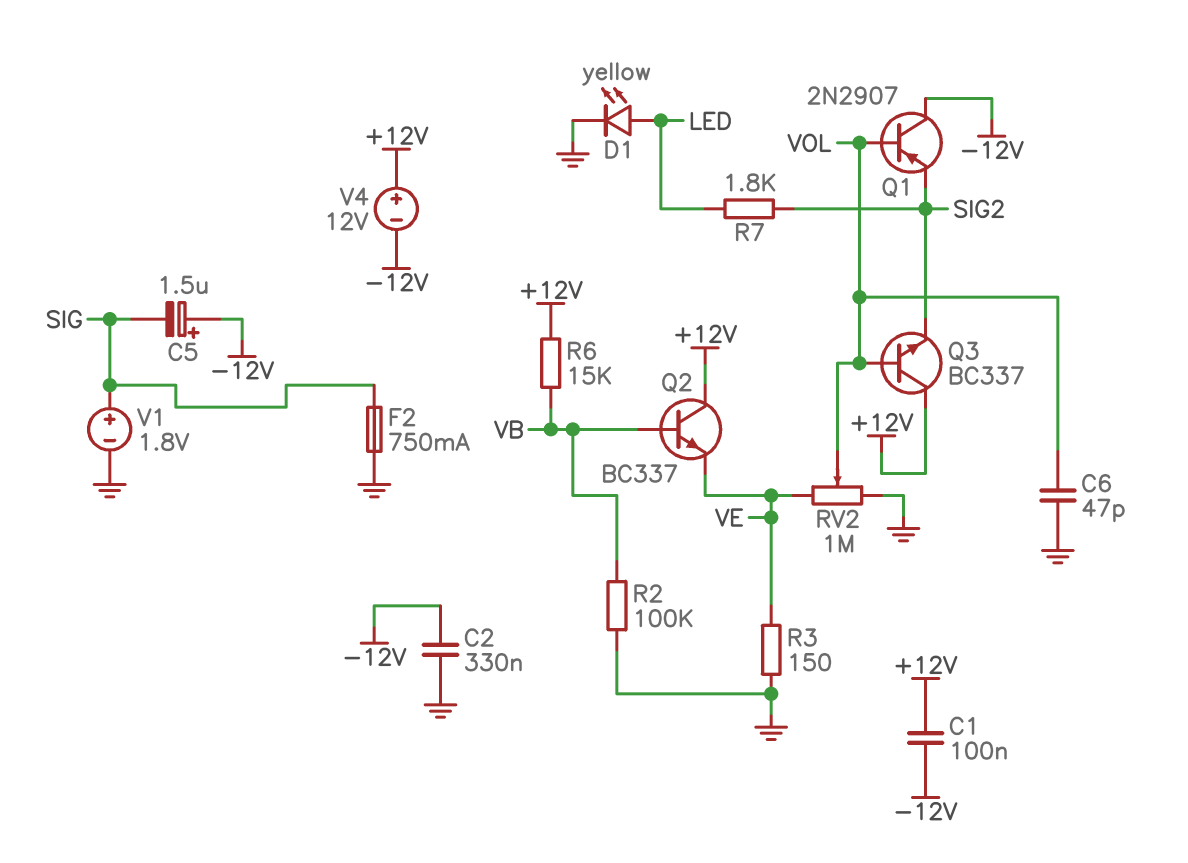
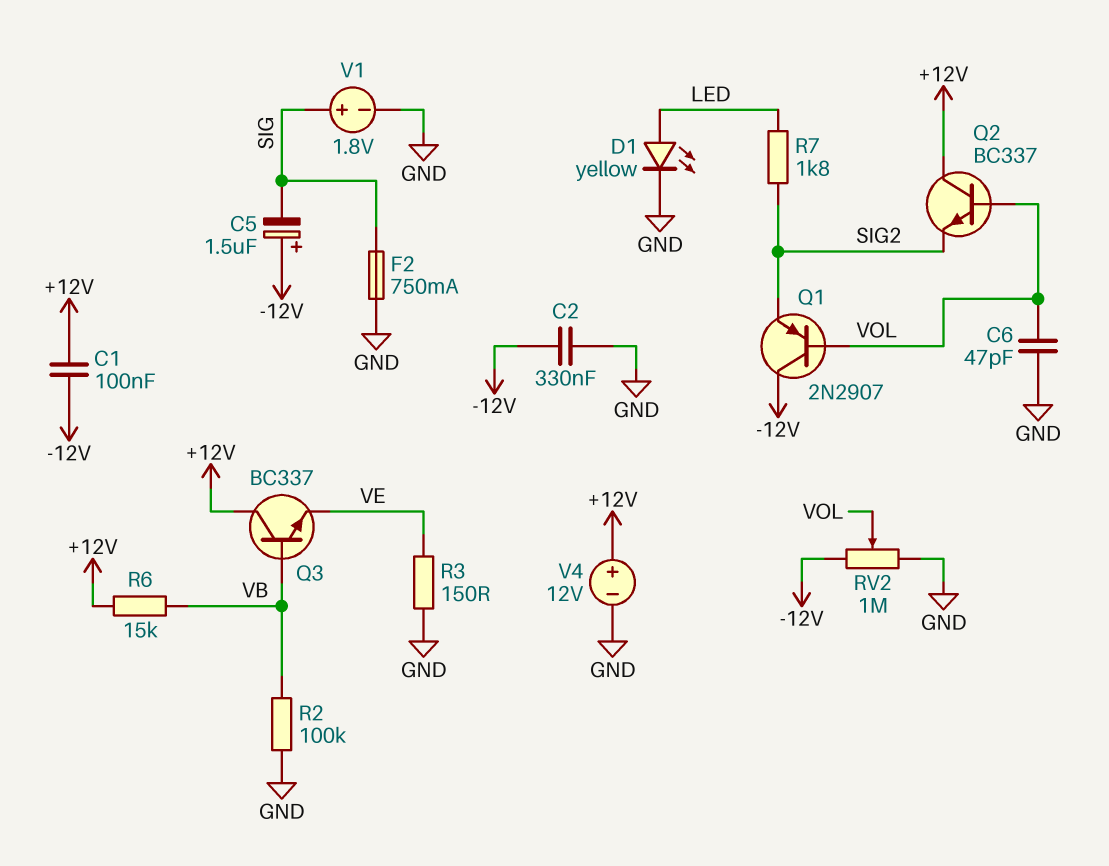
Q2: NPN BC337 (B VB, C +12V, E VE) -> NPN BC337 (B VOL, C +12V, E SIG2)
Q3: NPN BC337 (B VOL, C +12V, E SIG2) -> NPN BC337 (B VB, C +12V, E VE)
RV2: 1M (GND, VE, wiper VOL) -> 1M (-12V, GND, wiper VOL)
V4: 12V (plus +12V, minus -12V) -> 12V (plus +12V, minus GND)

